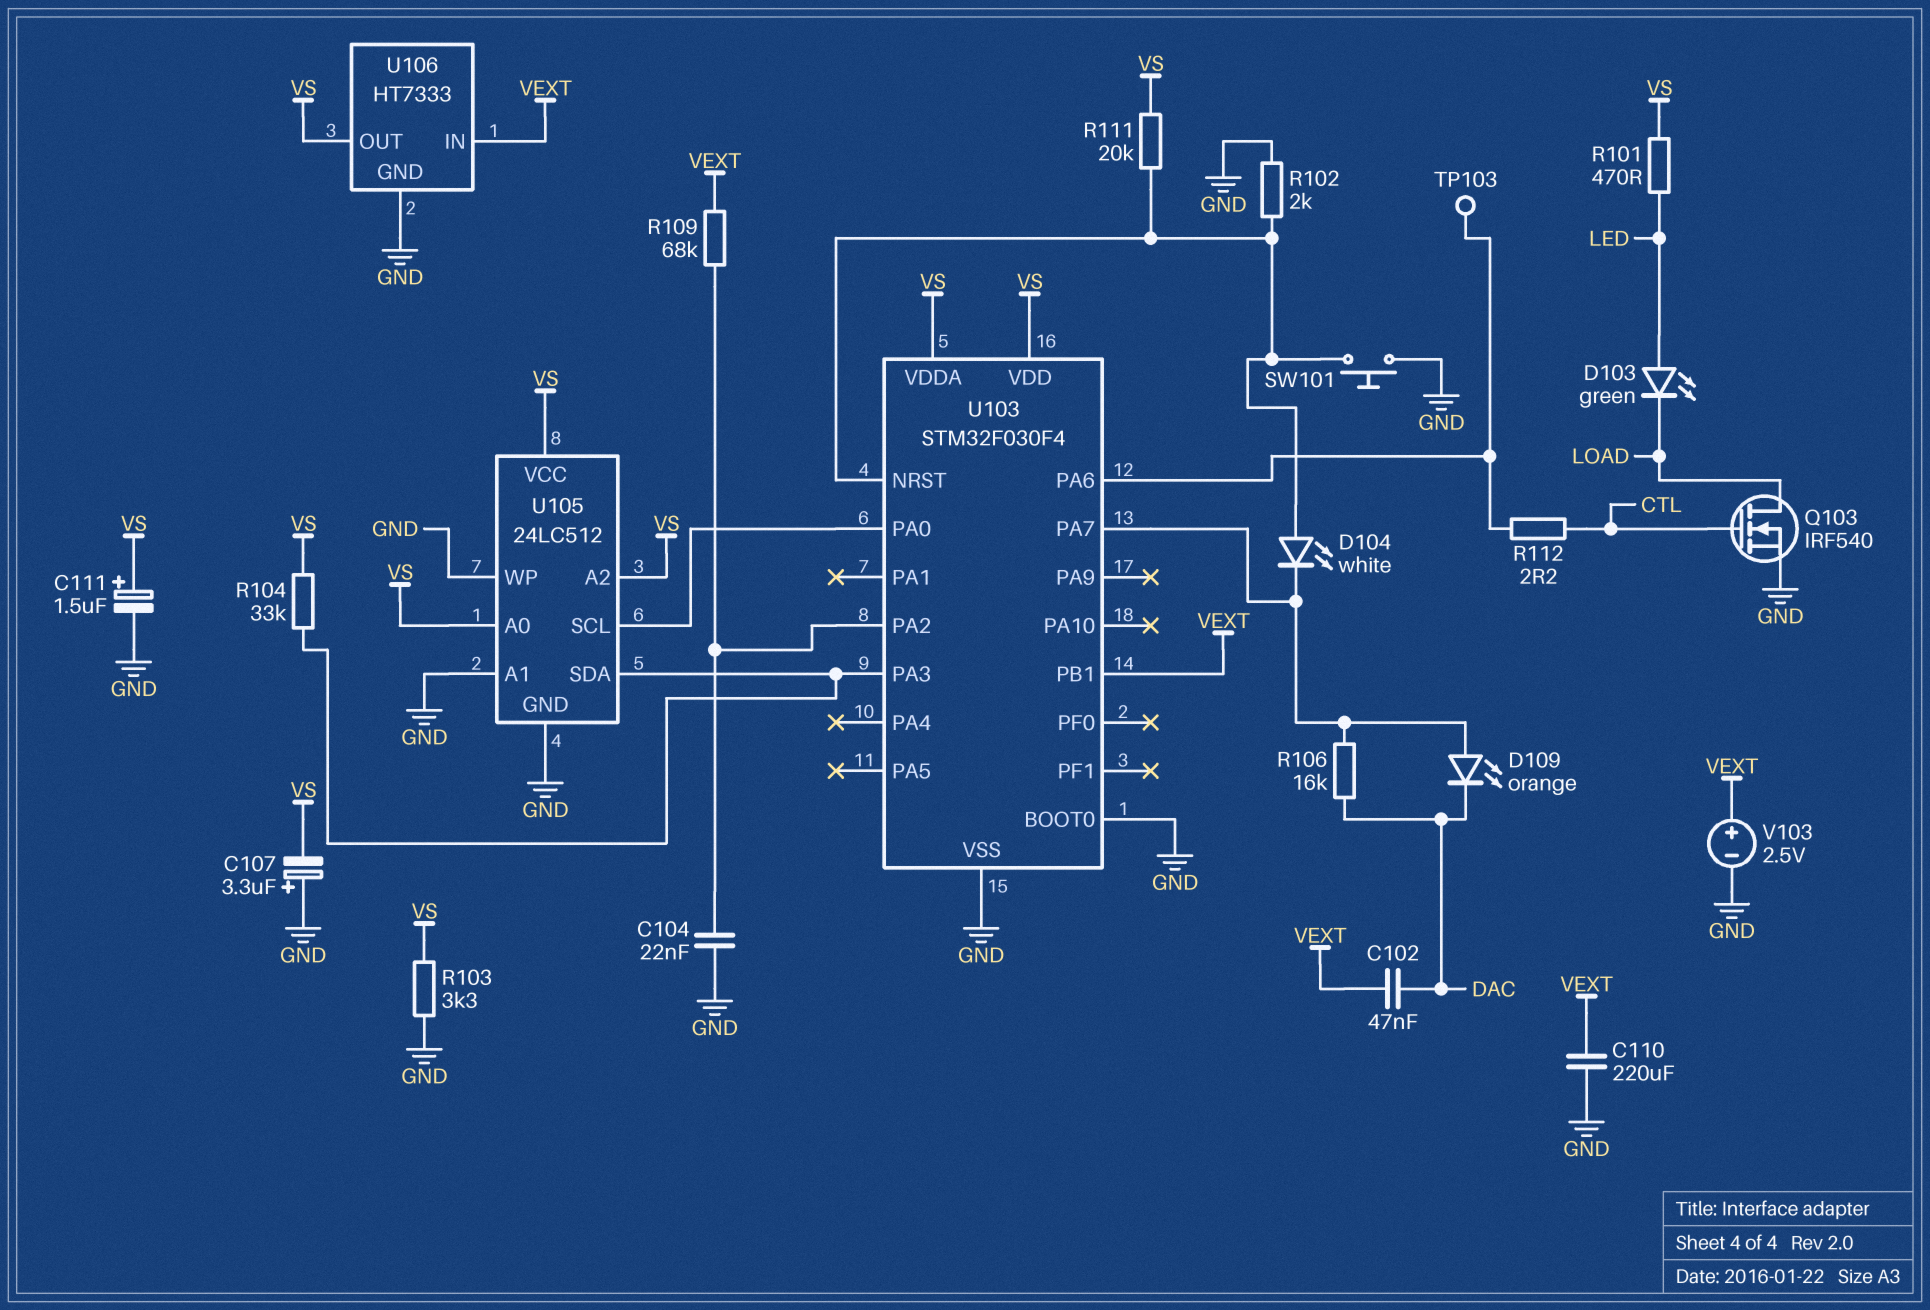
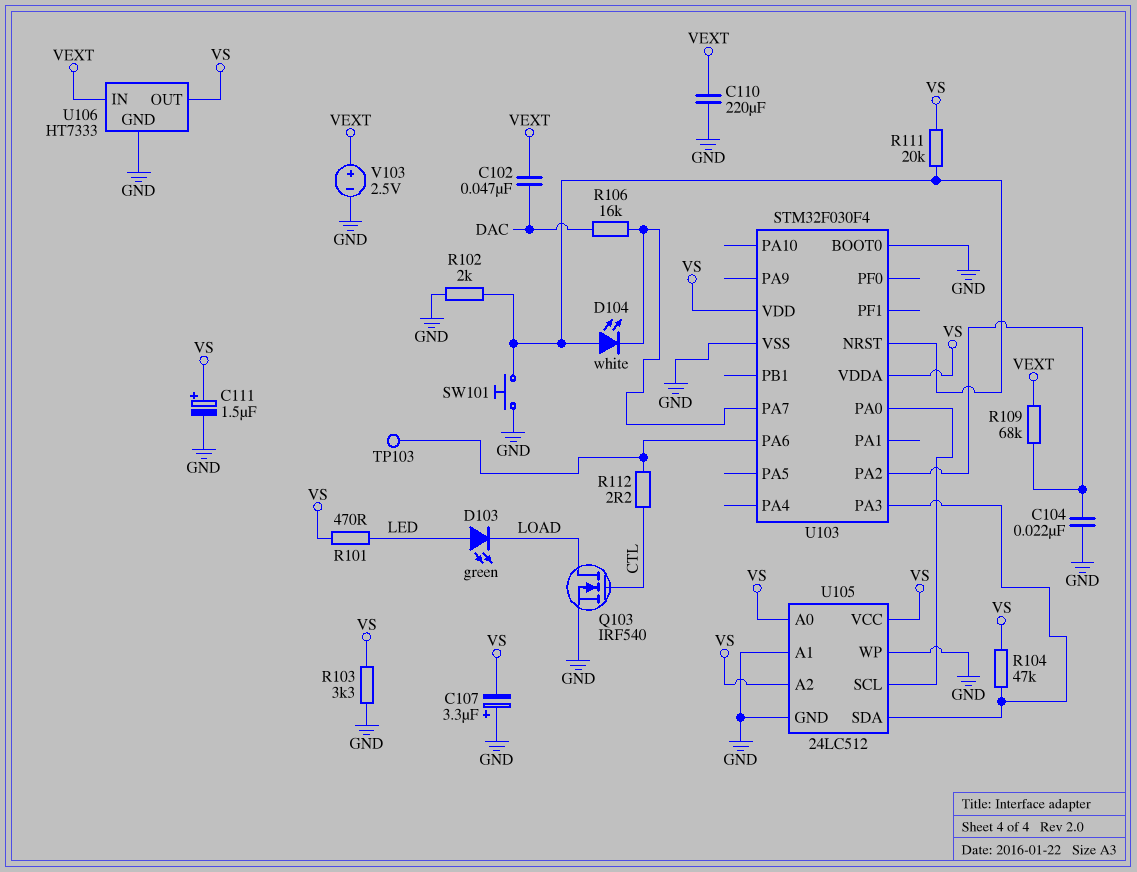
D109: LED orange (A U103/PA7, K DAC) -> none
R104: 33k (U103/PA3, VS) -> 47k (U103/PA3, VS)
U103 pin PB1: VEXT -> none

